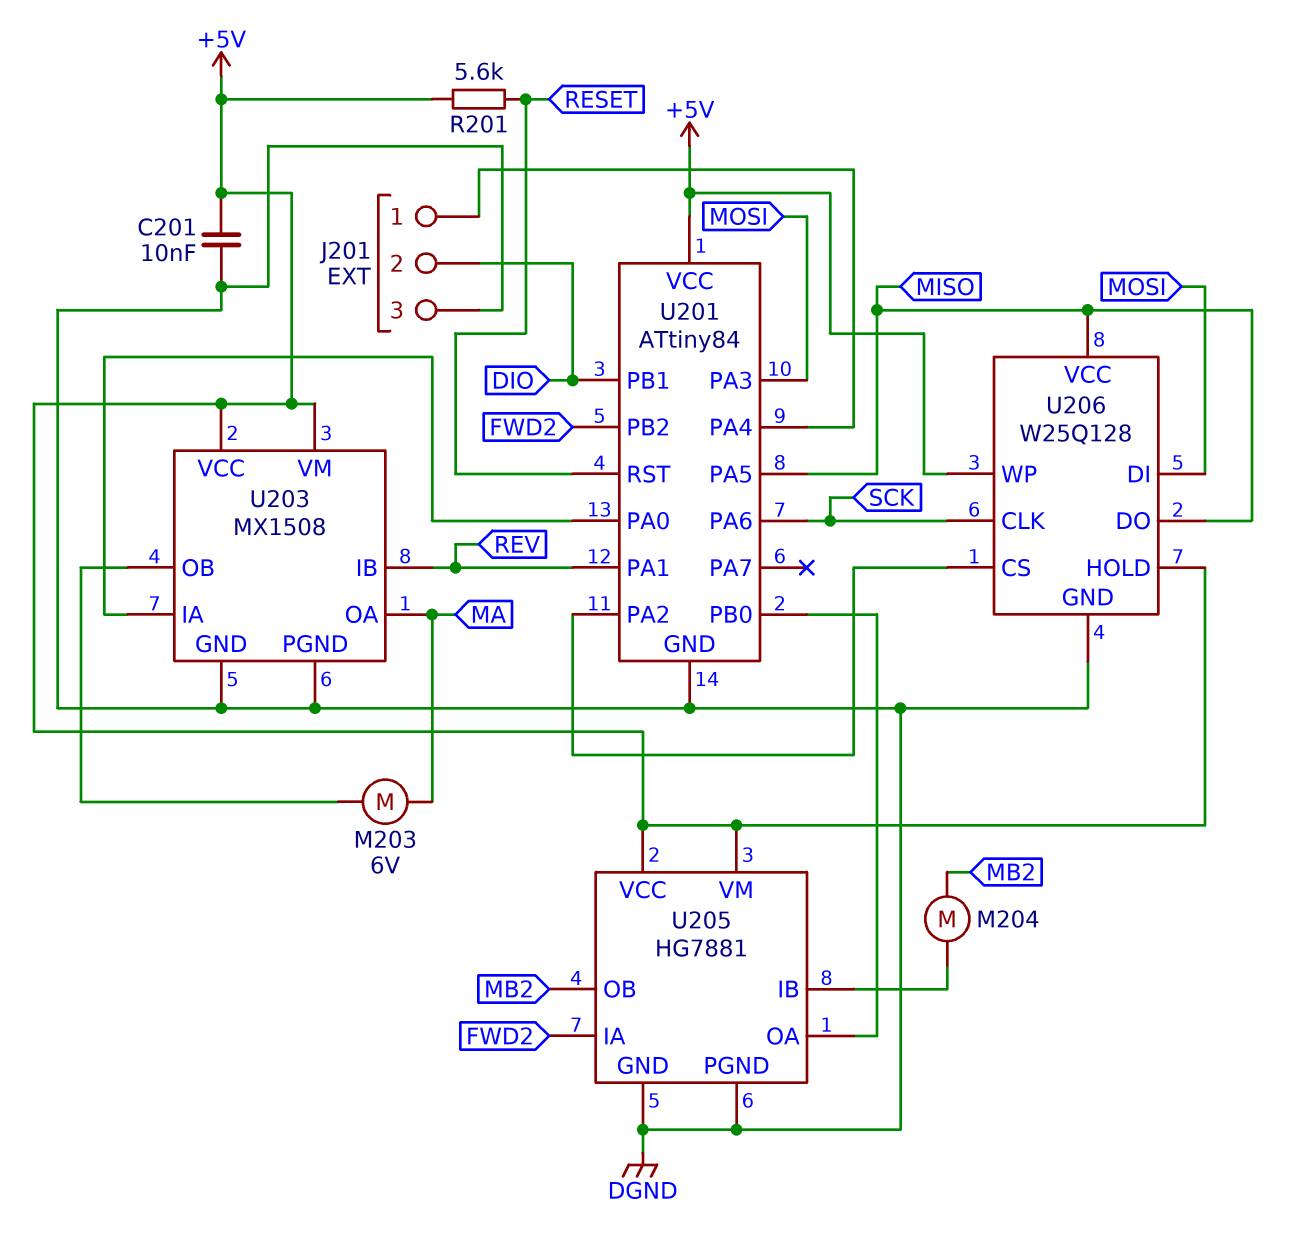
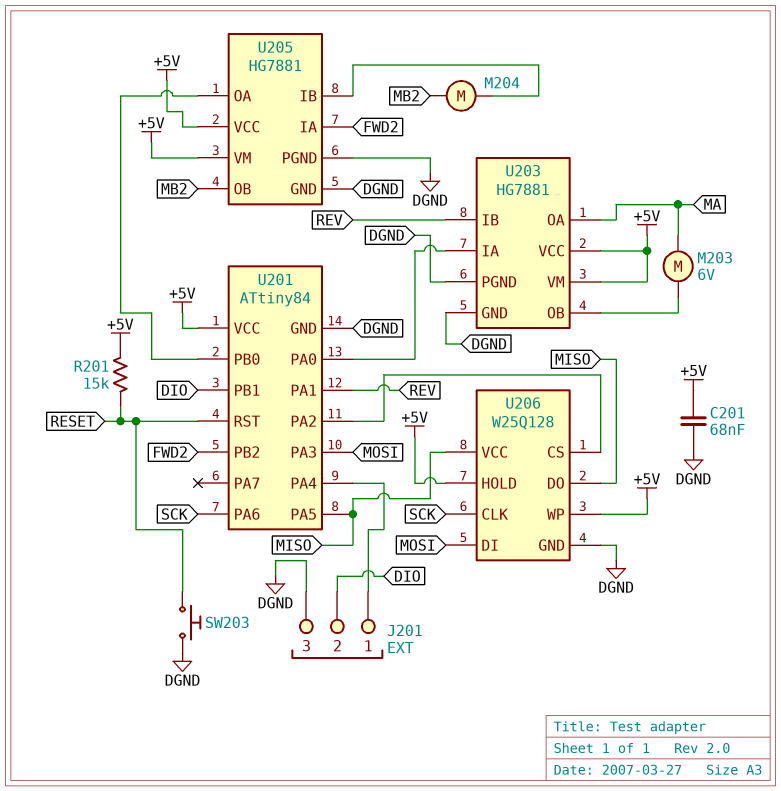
C201: 10nF (+5V, DGND) -> 68nF (+5V, DGND)
R201: 5.6k (+5V, RESET) -> 15k (+5V, RESET)
SW203: none -> button (DGND, RESET)
U203: MX1508 -> HG7881

